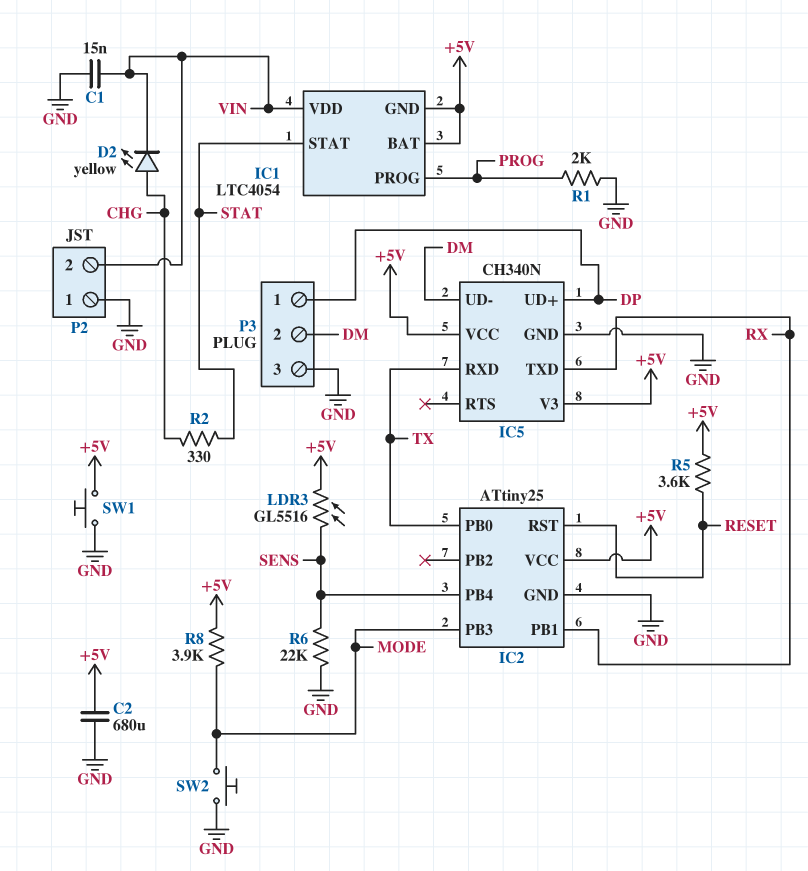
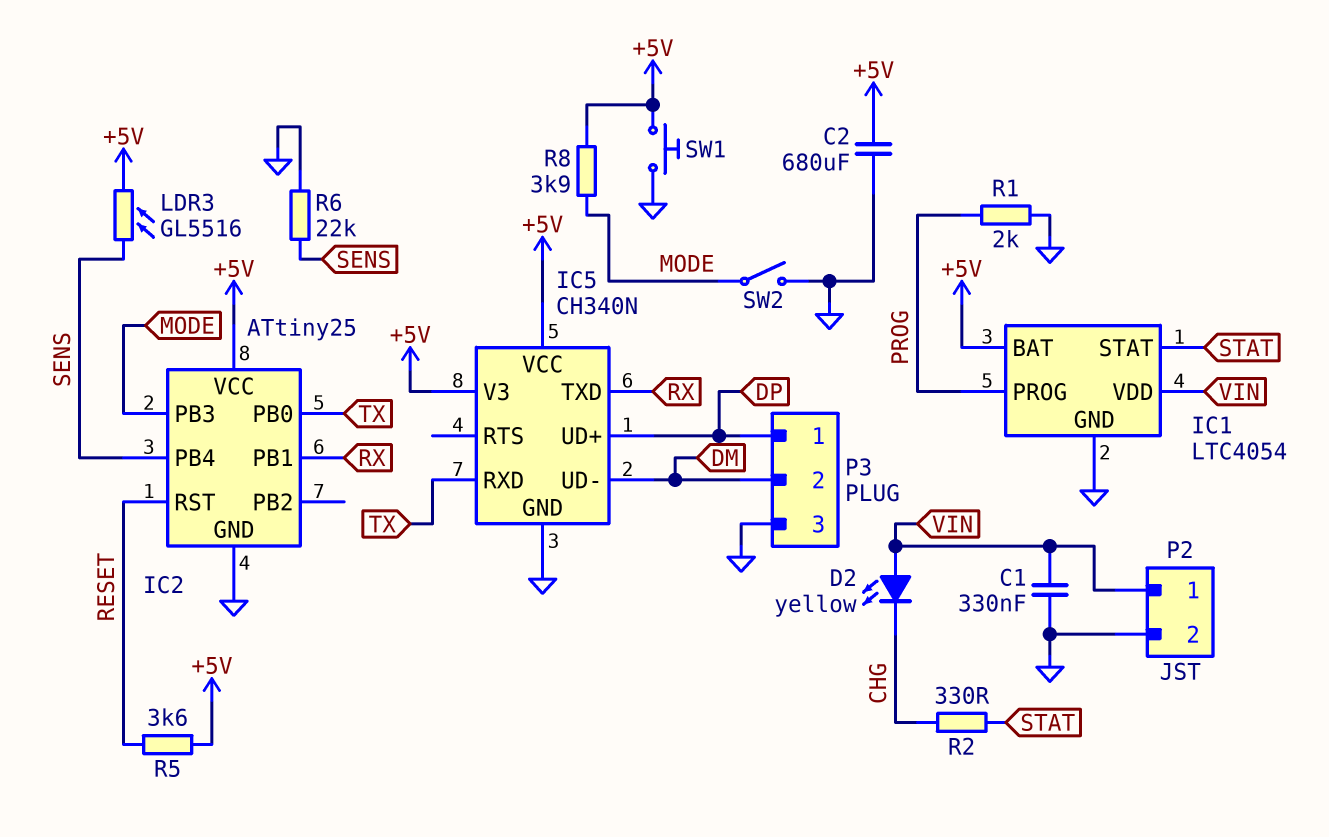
C1: 15nF (GND, VIN) -> 330nF (GND, VIN)
D2: LED yellow (A CHG, K VIN) -> LED yellow (A VIN, K CHG)
IC1 pin GND: +5V -> GND
P2 pin 1: GND -> VIN
P2 pin 2: VIN -> GND
SW2: button (GND, MODE) -> switch (GND, MODE)

